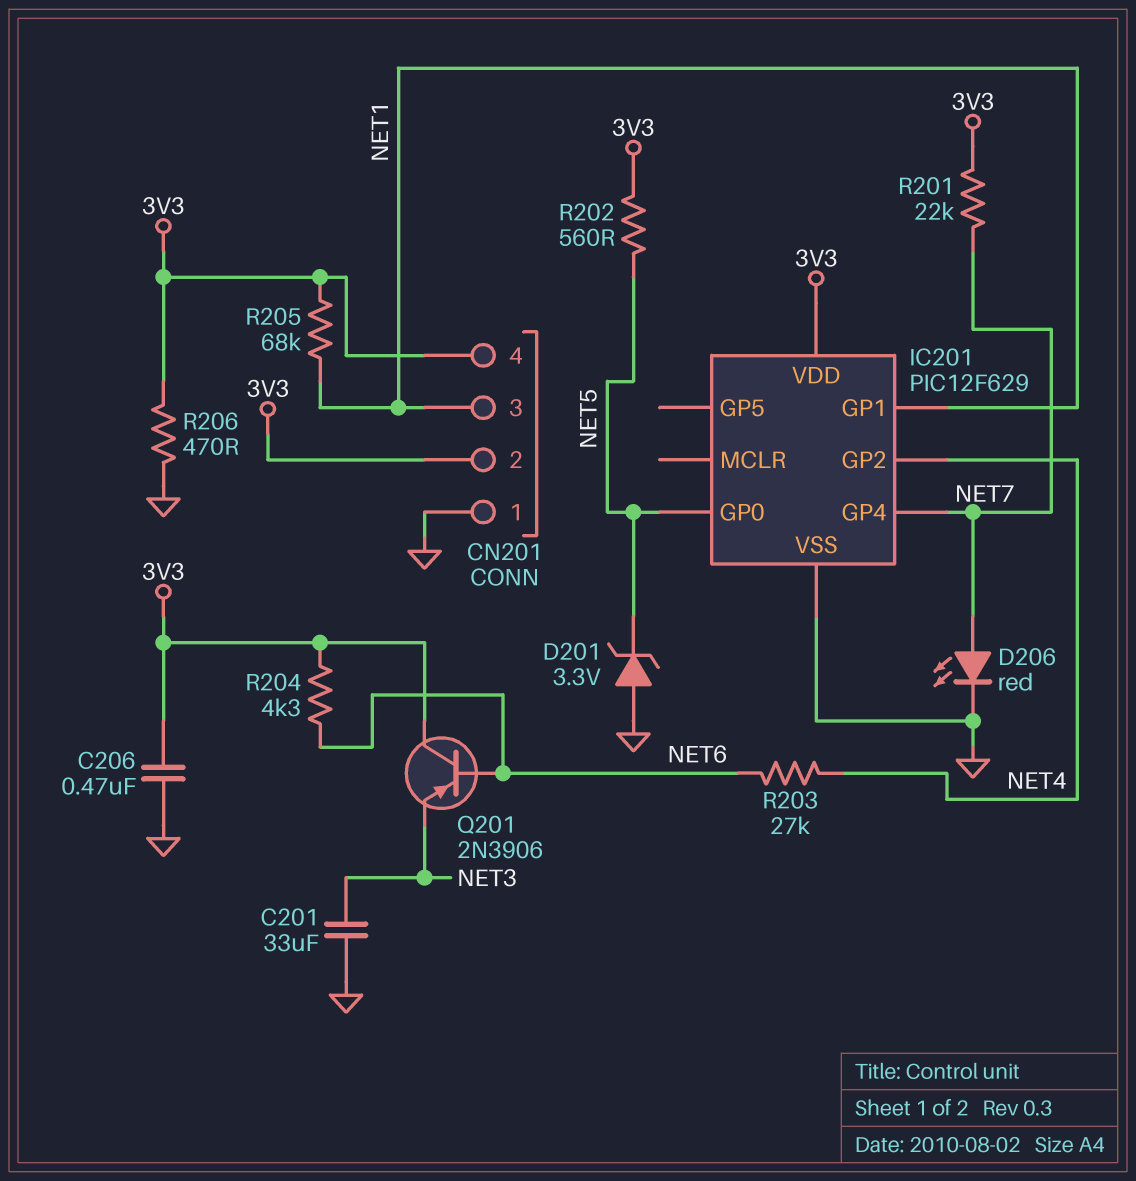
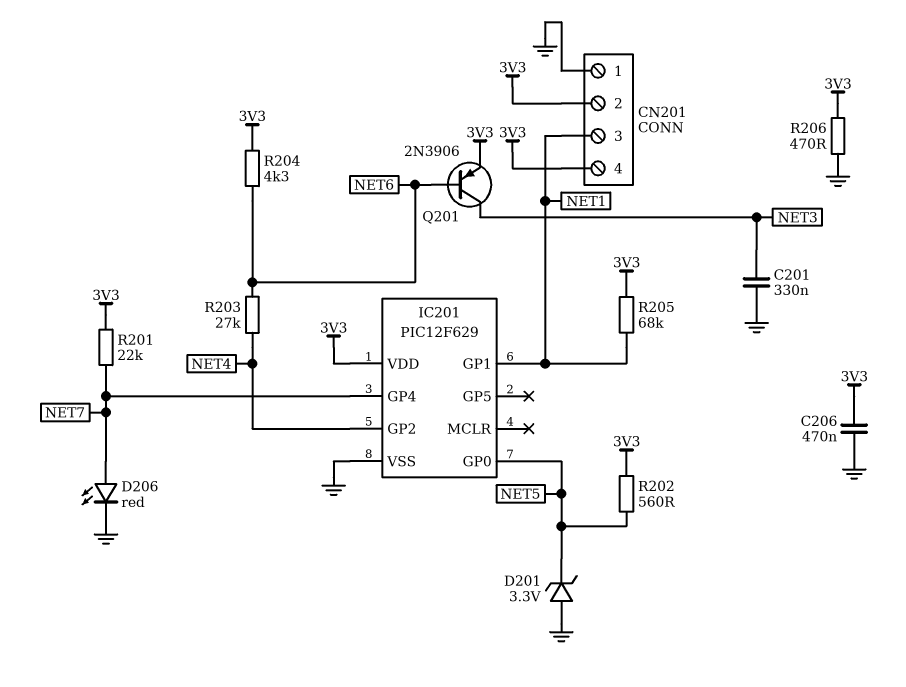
C201: 33uF (GND, NET3) -> 330nF (GND, NET3)
Q201: PNP 2N3906 (B NET6, C 3V3, E NET3) -> PNP 2N3906 (B NET6, C NET3, E 3V3)

